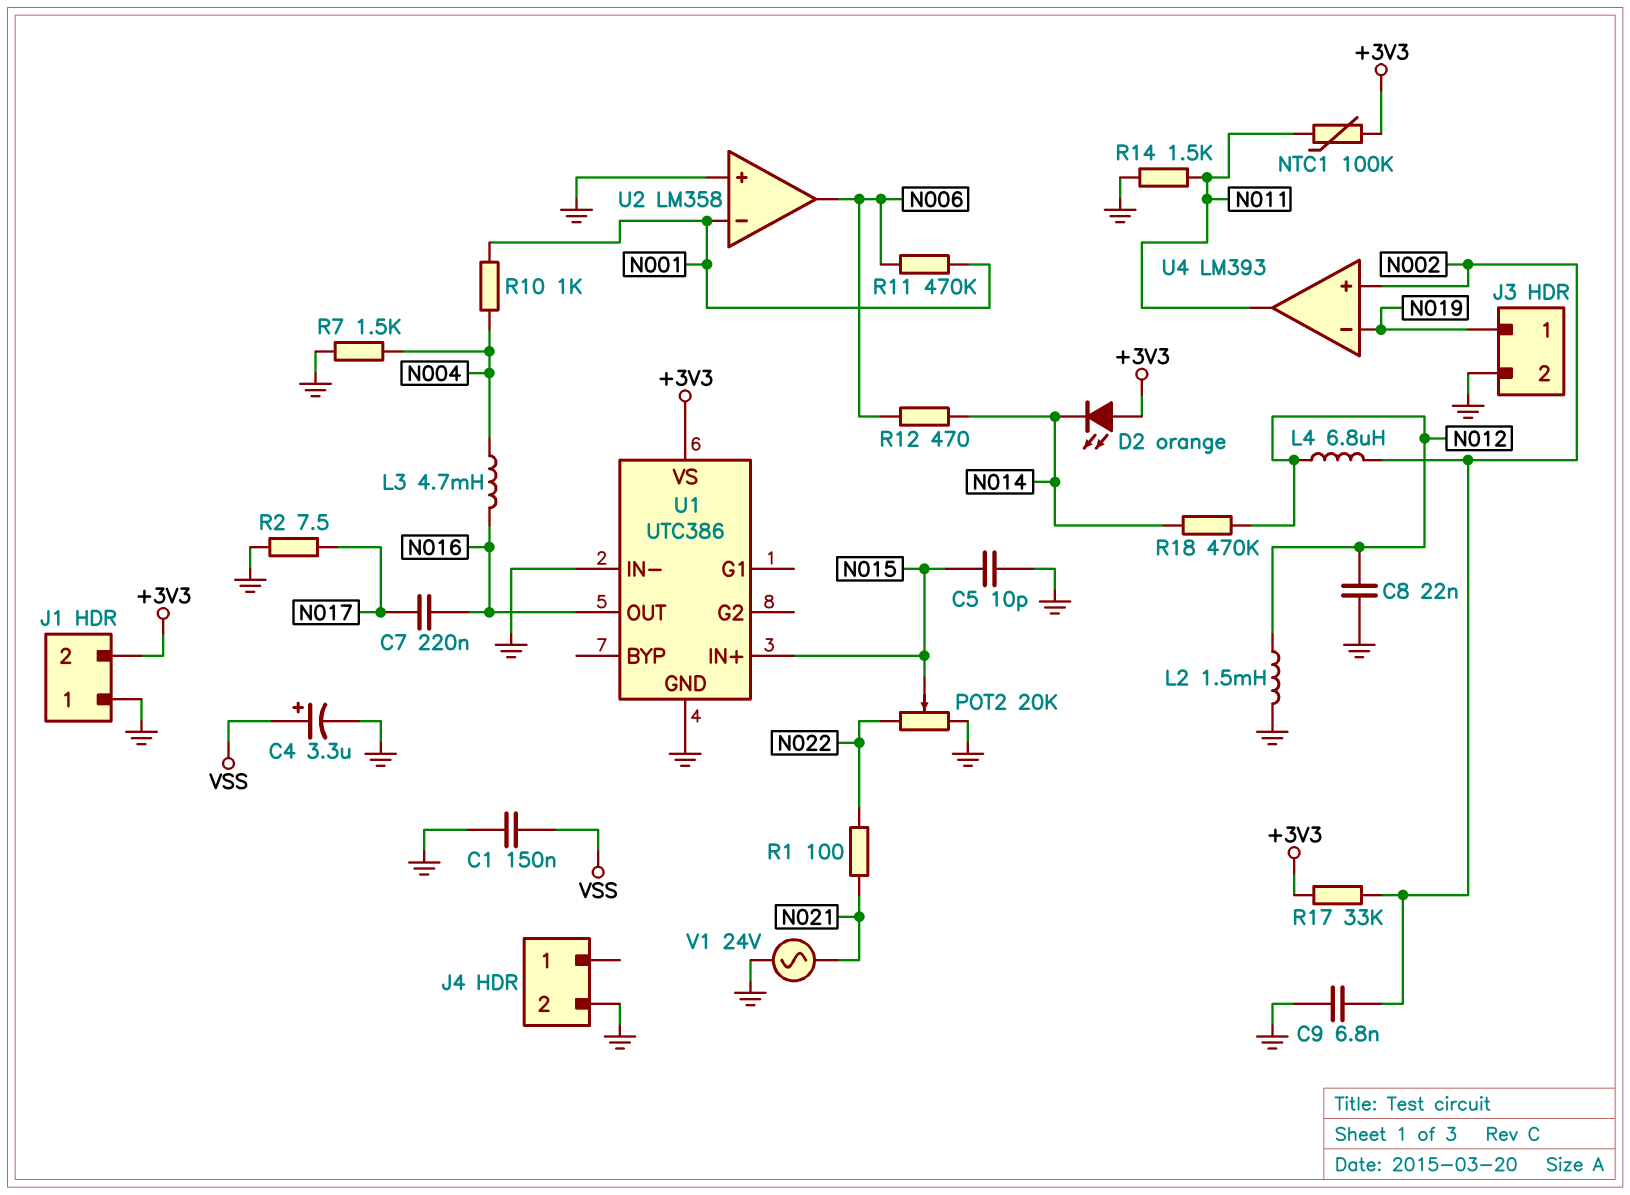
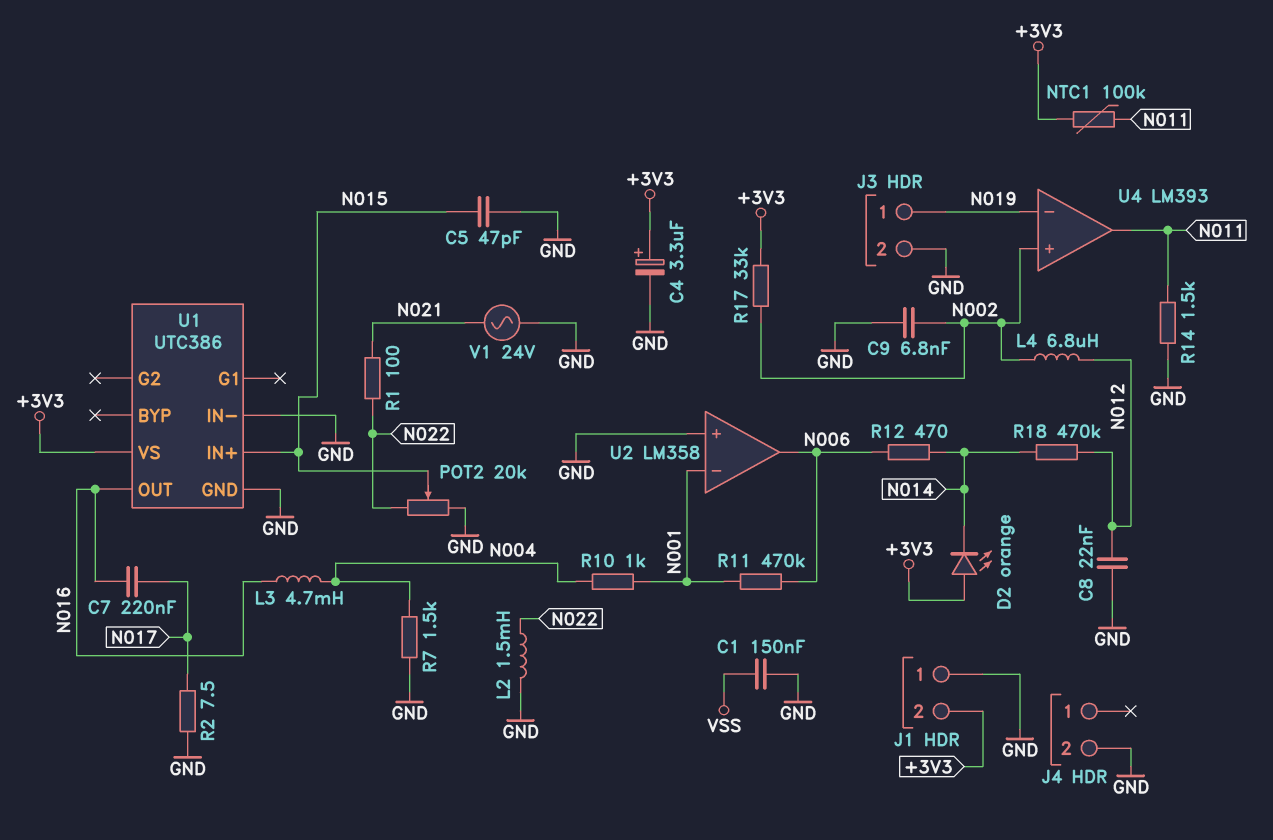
C4: 3.3uF (plus VSS, minus GND) -> 3.3uF (plus +3V3, minus GND)
C5: 10pF (GND, N015) -> 47pF (GND, N015)
L2: 1.5mH (GND, N012) -> 1.5mH (GND, N022)

